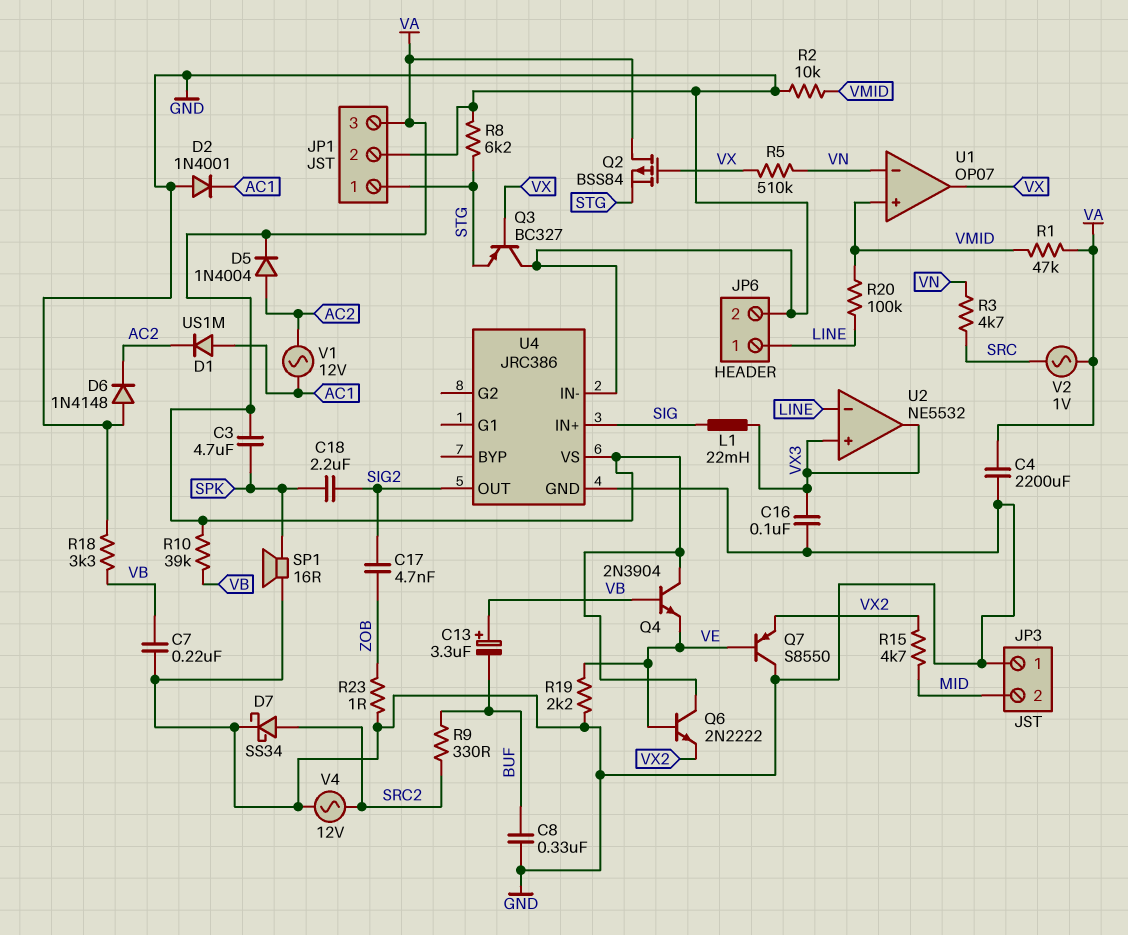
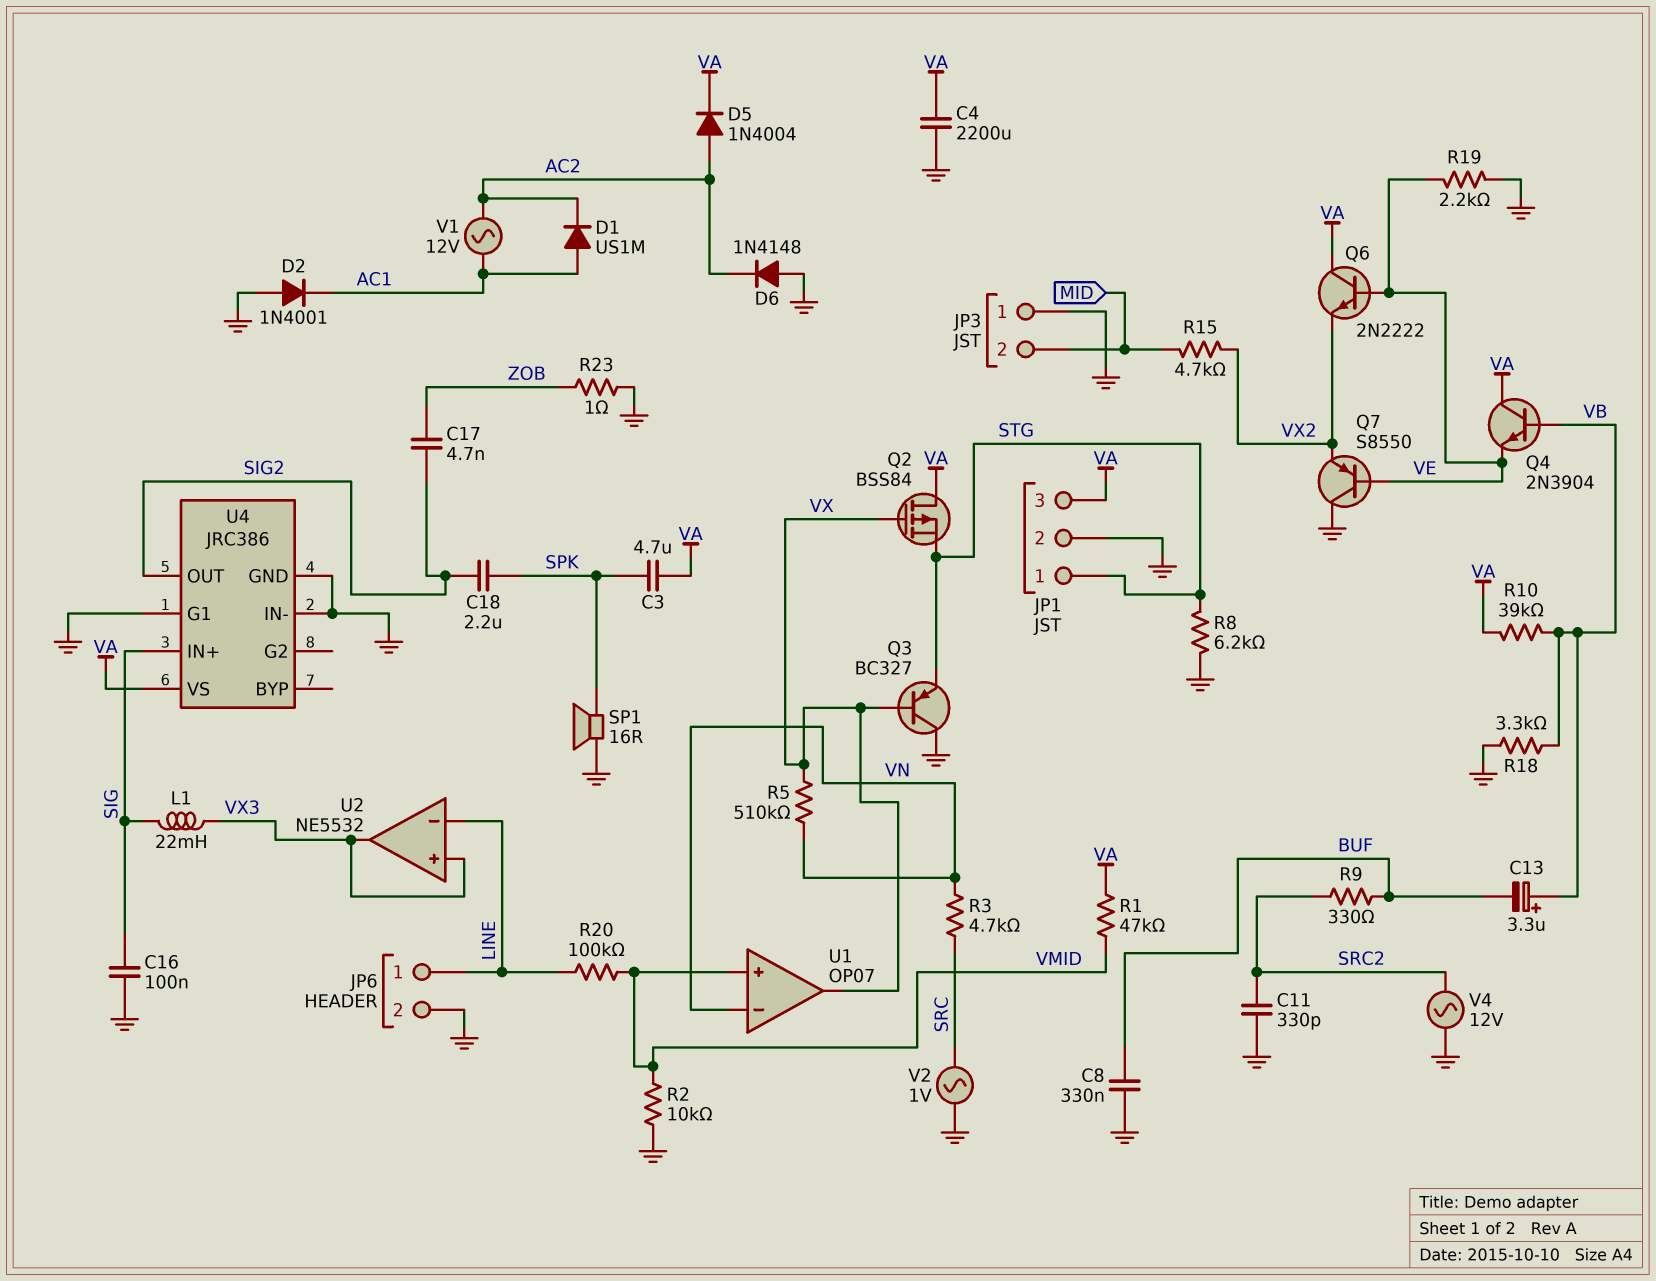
C7: 220nF (GND, VB) -> none
C11: none -> 330pF (GND, SRC2)
C16: 100nF (GND, VX3) -> 100nF (GND, SIG)
D7: schottky SS34 (A SRC2, K GND) -> none
U4 pin G1: none -> GND
V2: AC 1V (SRC, VA) -> AC 1V (GND, SRC)

